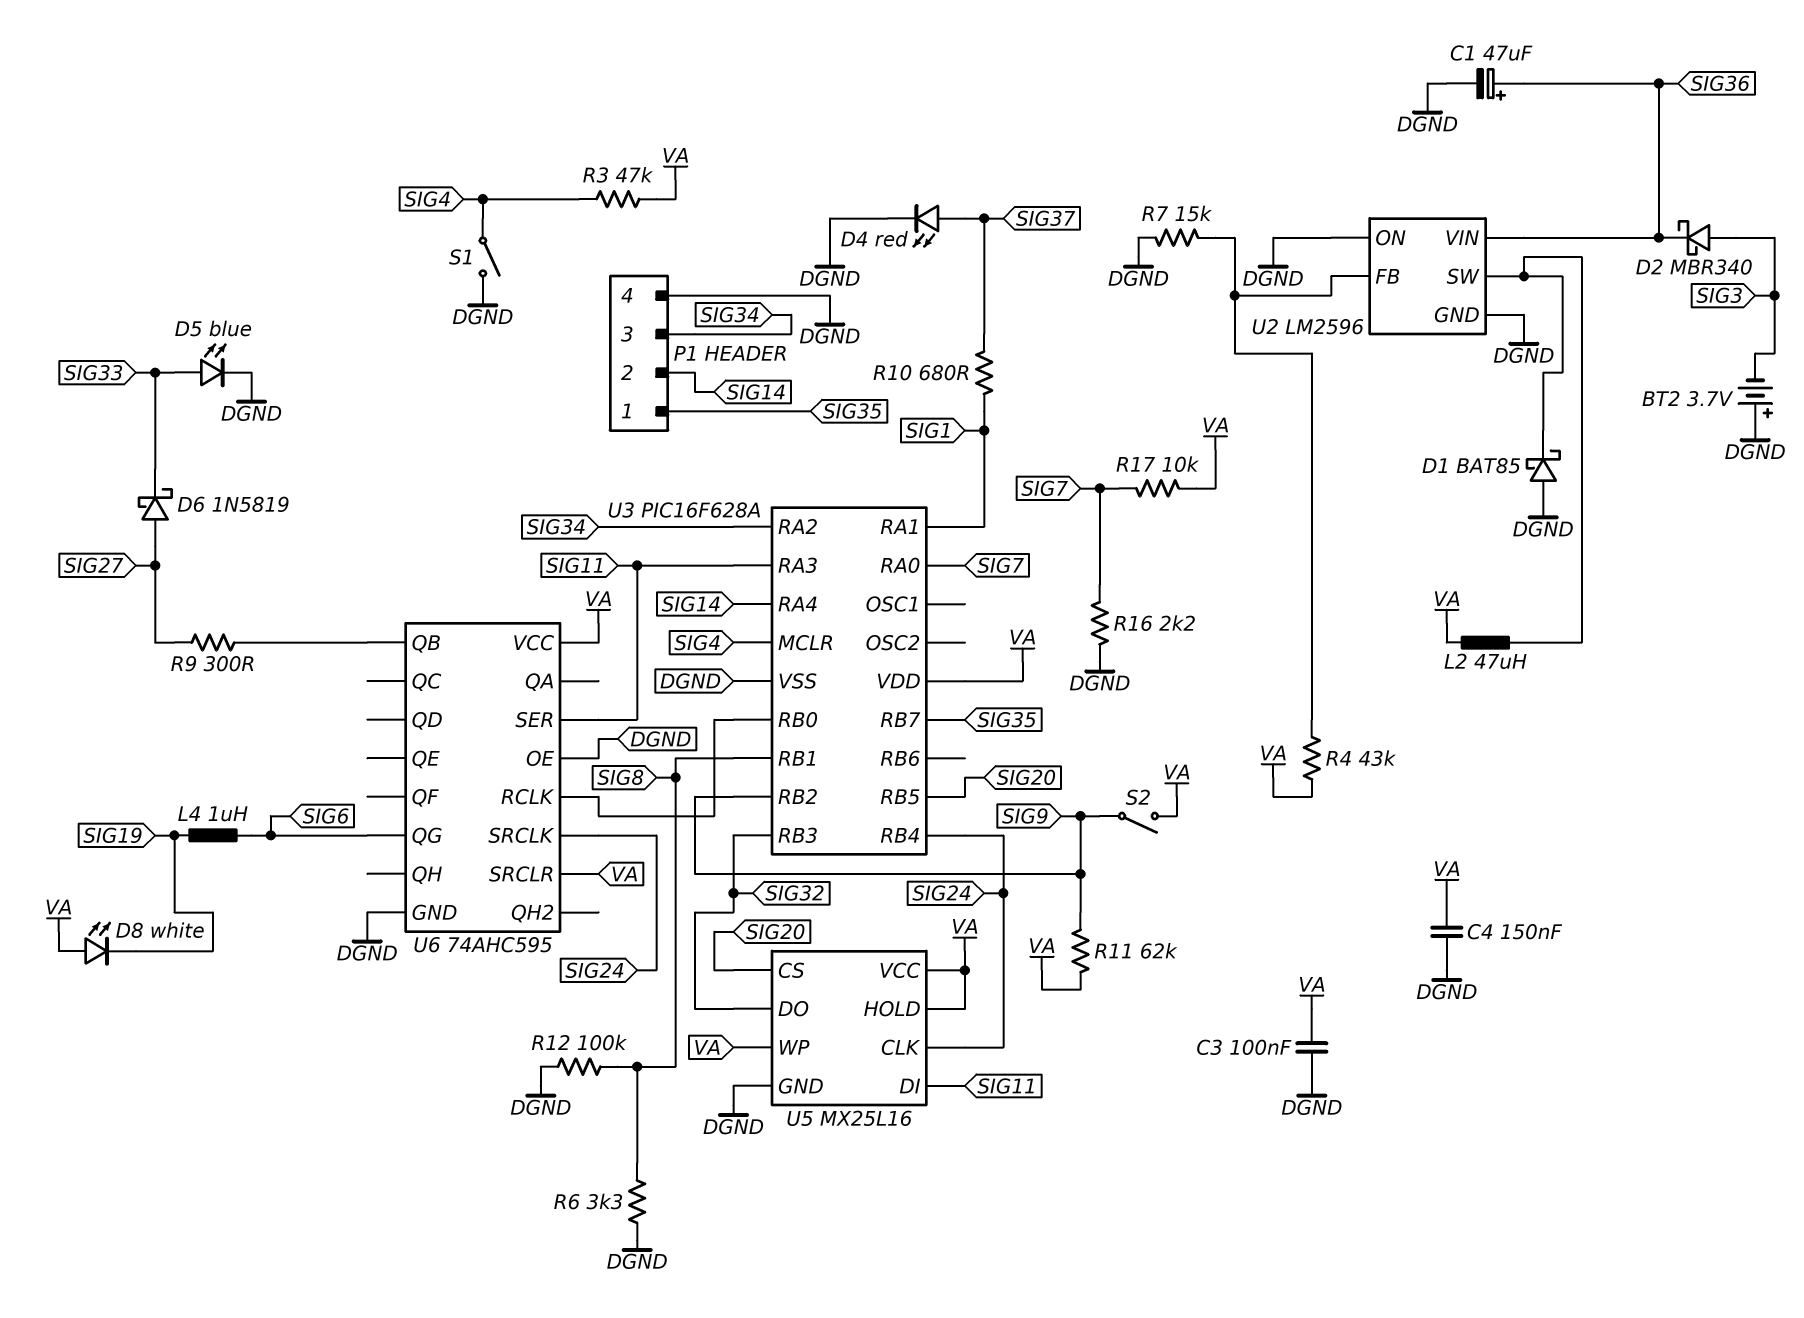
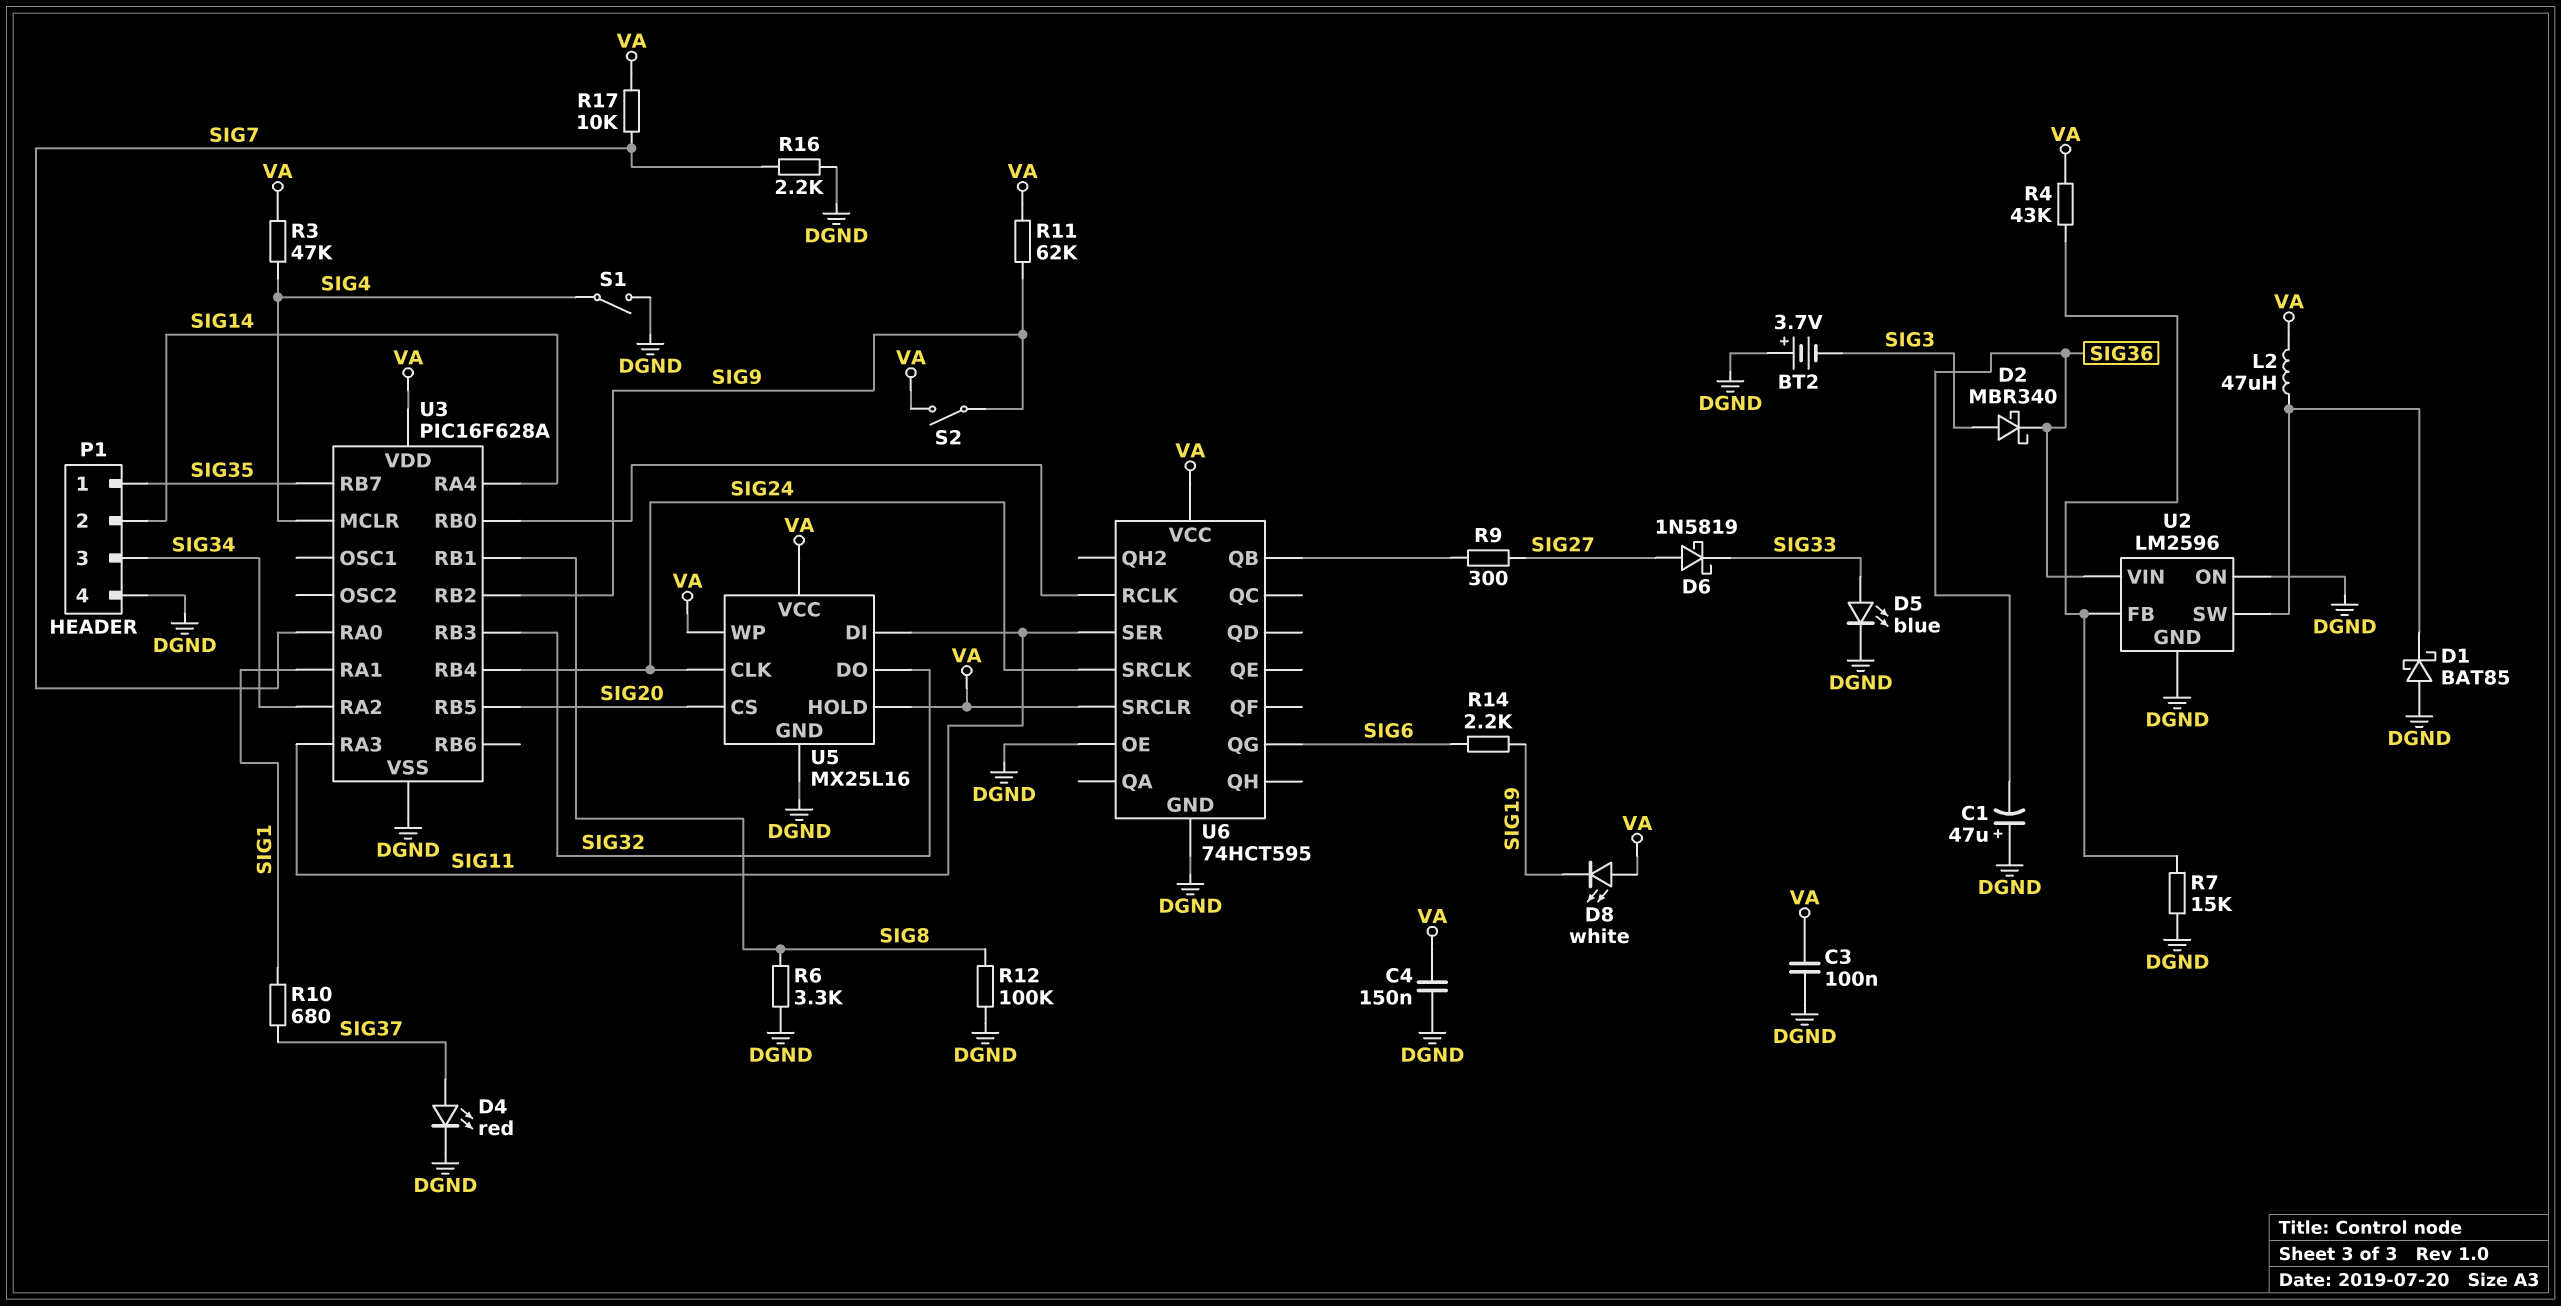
C1: 47uF (plus SIG36, minus DGND) -> 47uF (plus DGND, minus SIG36)
L4: 1uH (SIG6, SIG19) -> none
R14: none -> 2.2k (SIG6, SIG19)
U6: 74AHC595 -> 74HCT595

